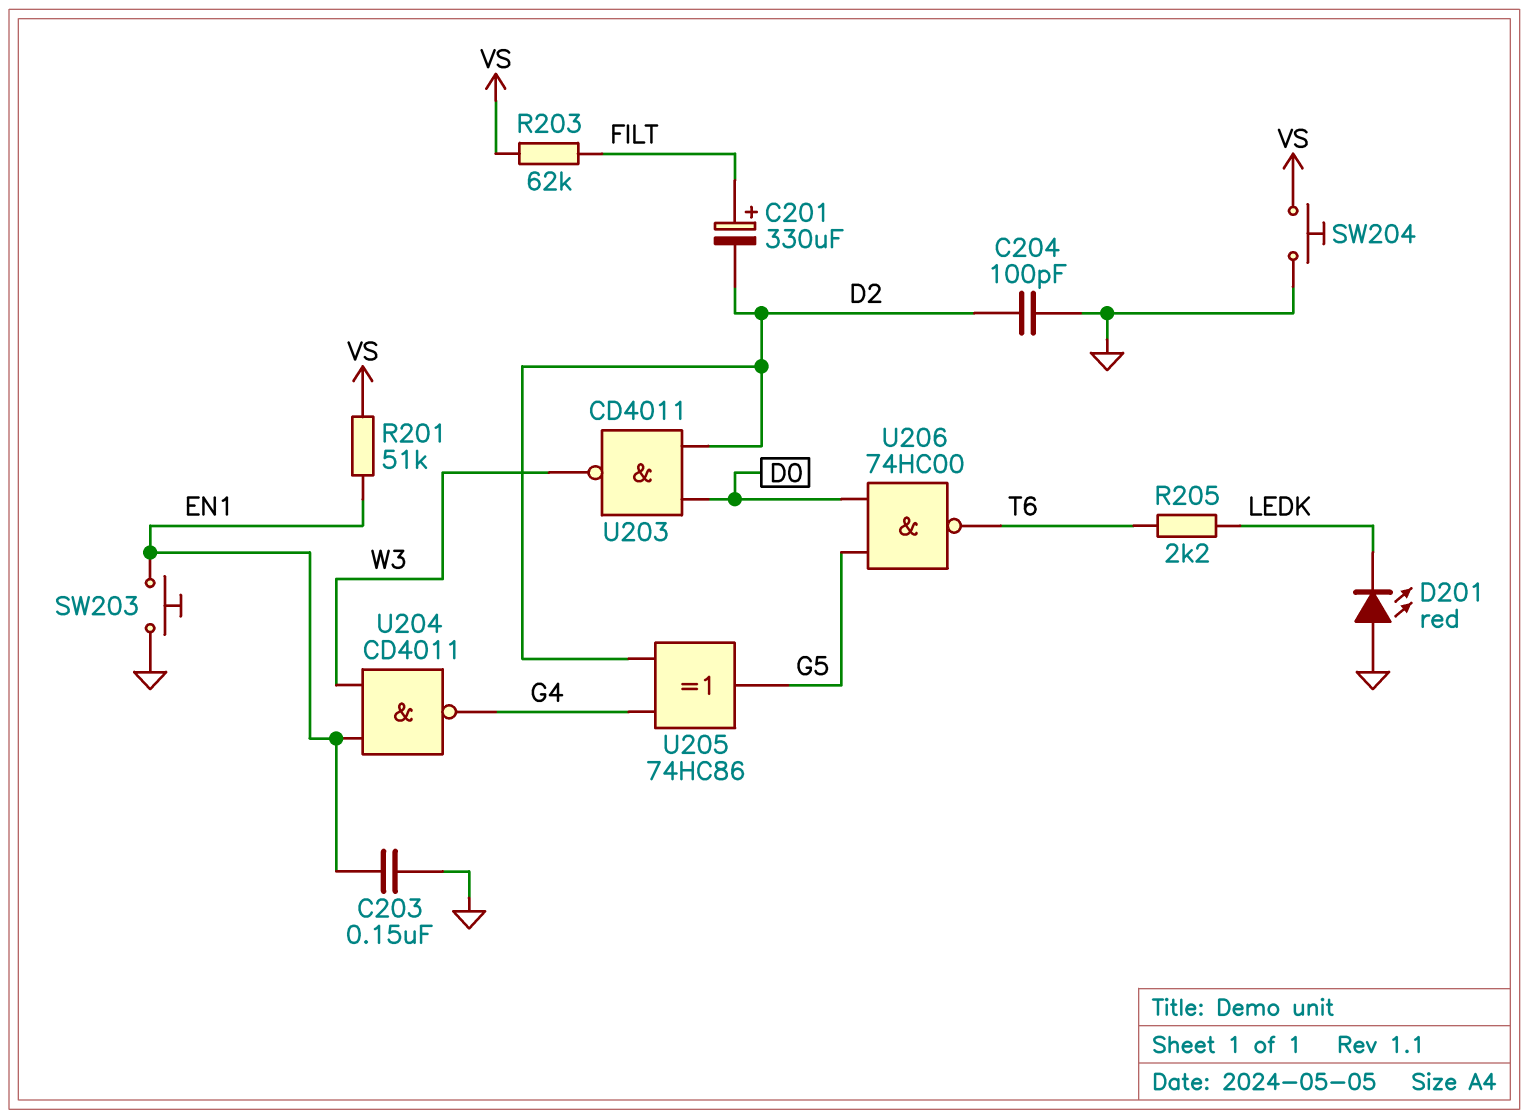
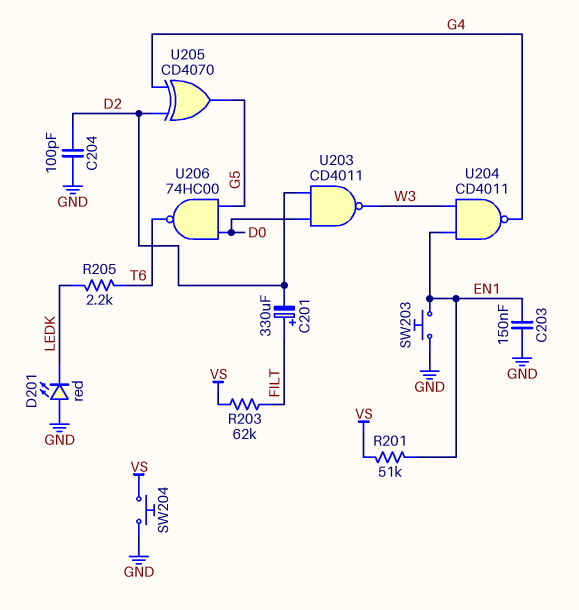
U205: XOR 74HC86 (in D2, in G4, out G5) -> XOR CD4070 (in D2, in G4, out G5)

